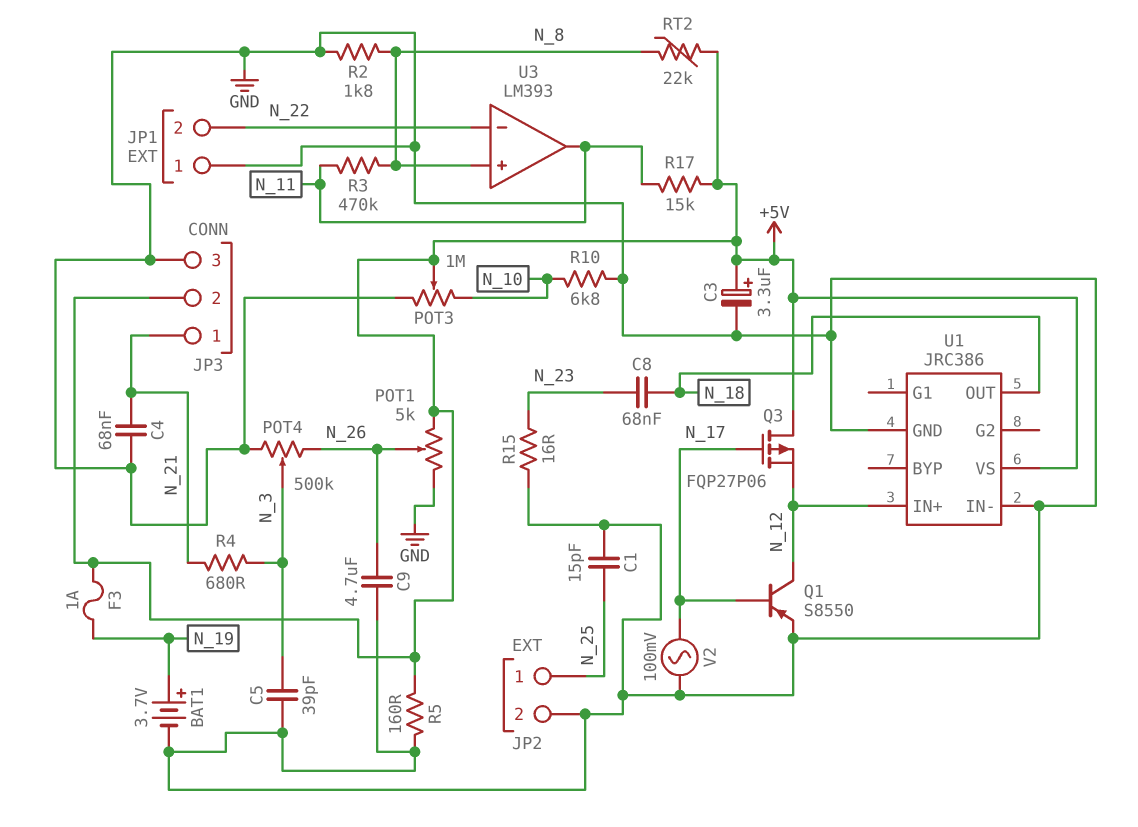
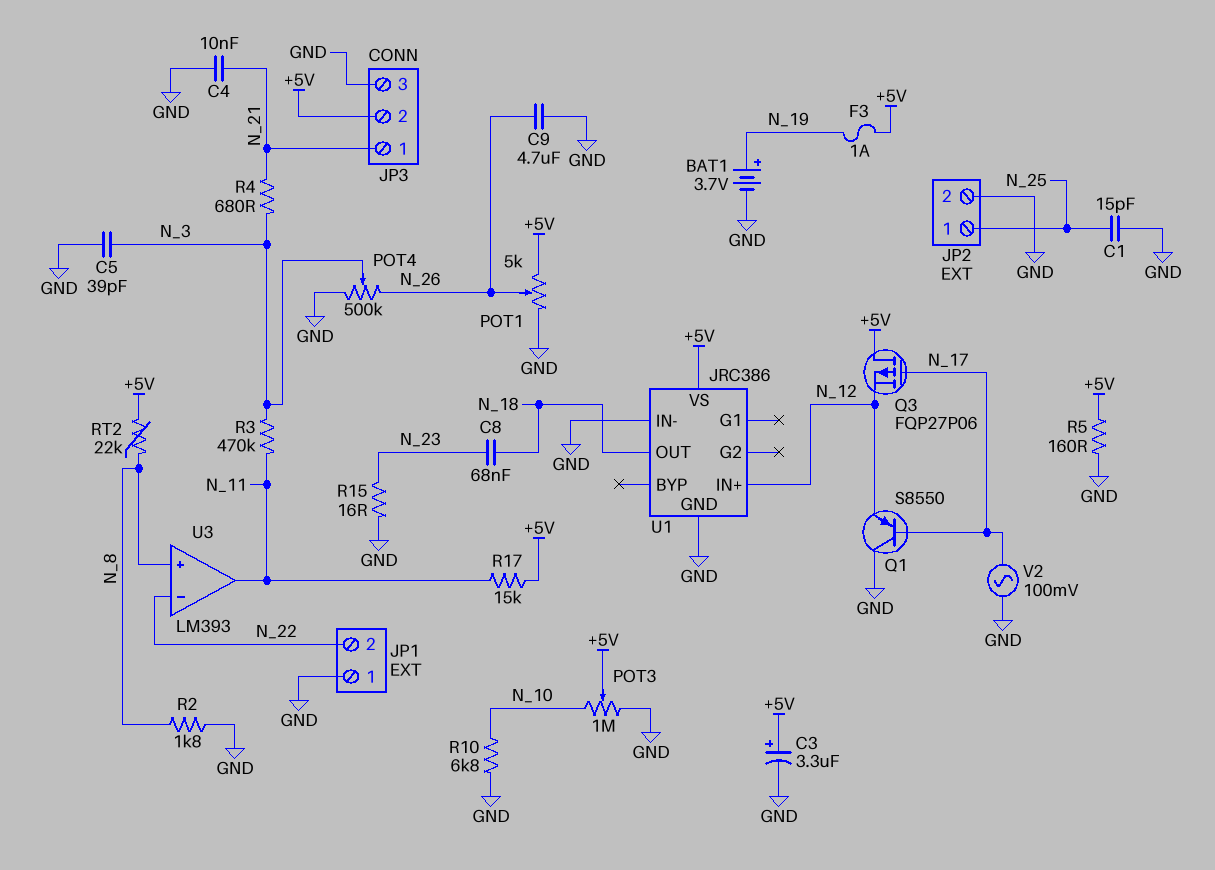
C4: 68nF (GND, N_21) -> 10nF (GND, N_21)
Q1: PNP S8550 (B N_17, C N_12, E GND) -> PNP S8550 (B N_17, C GND, E N_12)
R3: 470k (N_8, N_11) -> 470k (N_3, N_11)

